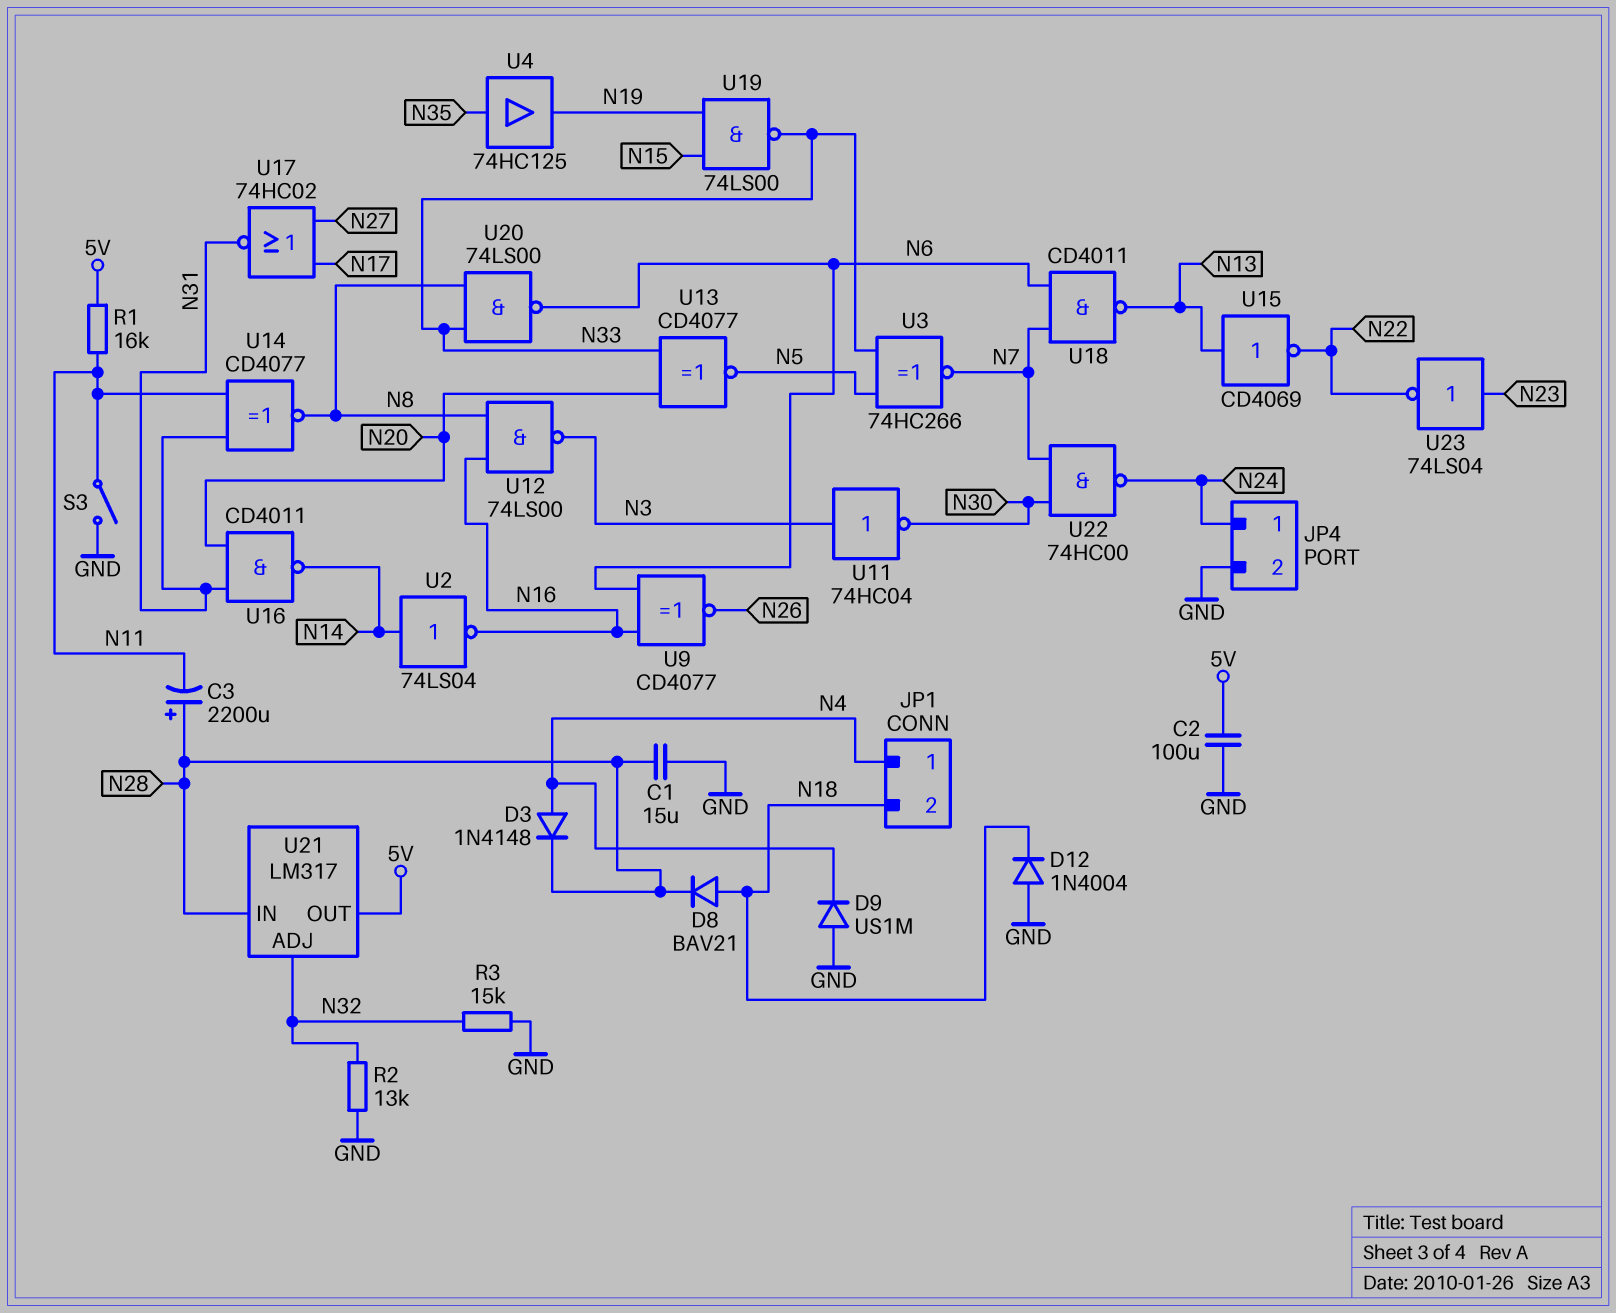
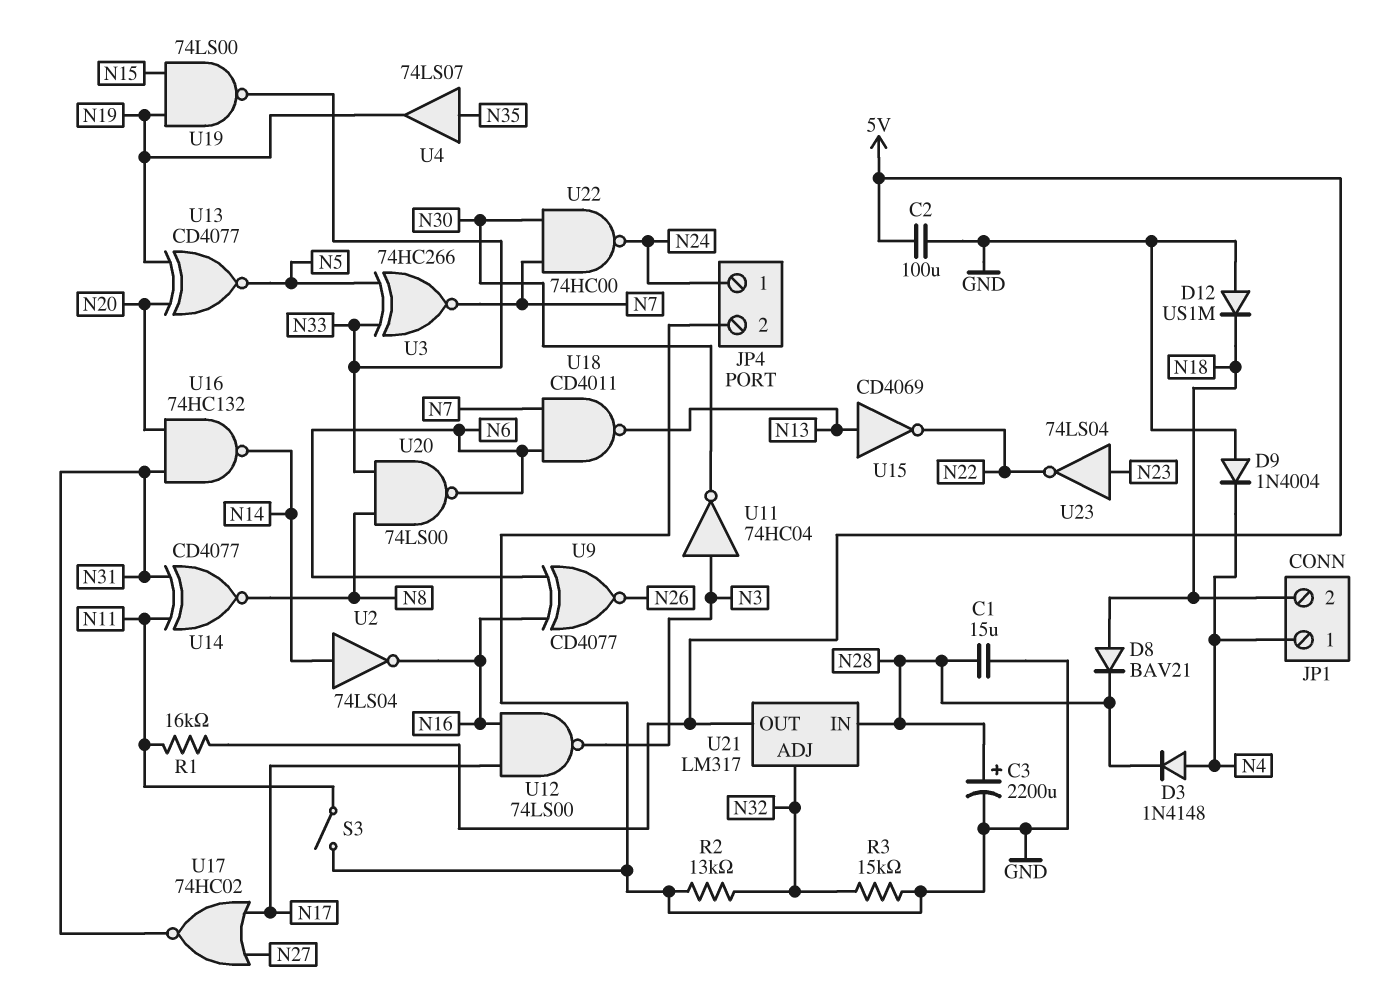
C3: 2200uF (plus N28, minus N11) -> 2200uF (plus N28, minus GND)
D9: diode US1M (A GND, K N4) -> diode 1N4004 (A GND, K N4)
D12: diode 1N4004 (A GND, K N18) -> diode US1M (A GND, K N18)
U4: buffer 74HC125 (in N35, out N19) -> buffer 74LS07 (in N35, out N19)
U12: NAND 74LS00 (in N8, in N16, out N3) -> NAND 74LS00 (in N16, in N17, out N3)
U13: XNOR CD4077 (in N20, in N33, out N5) -> XNOR CD4077 (in N19, in N20, out N5)
U16: NAND CD4011 (in N20, in N31, out N14) -> NAND 74HC132 (in N20, in N31, out N14)

